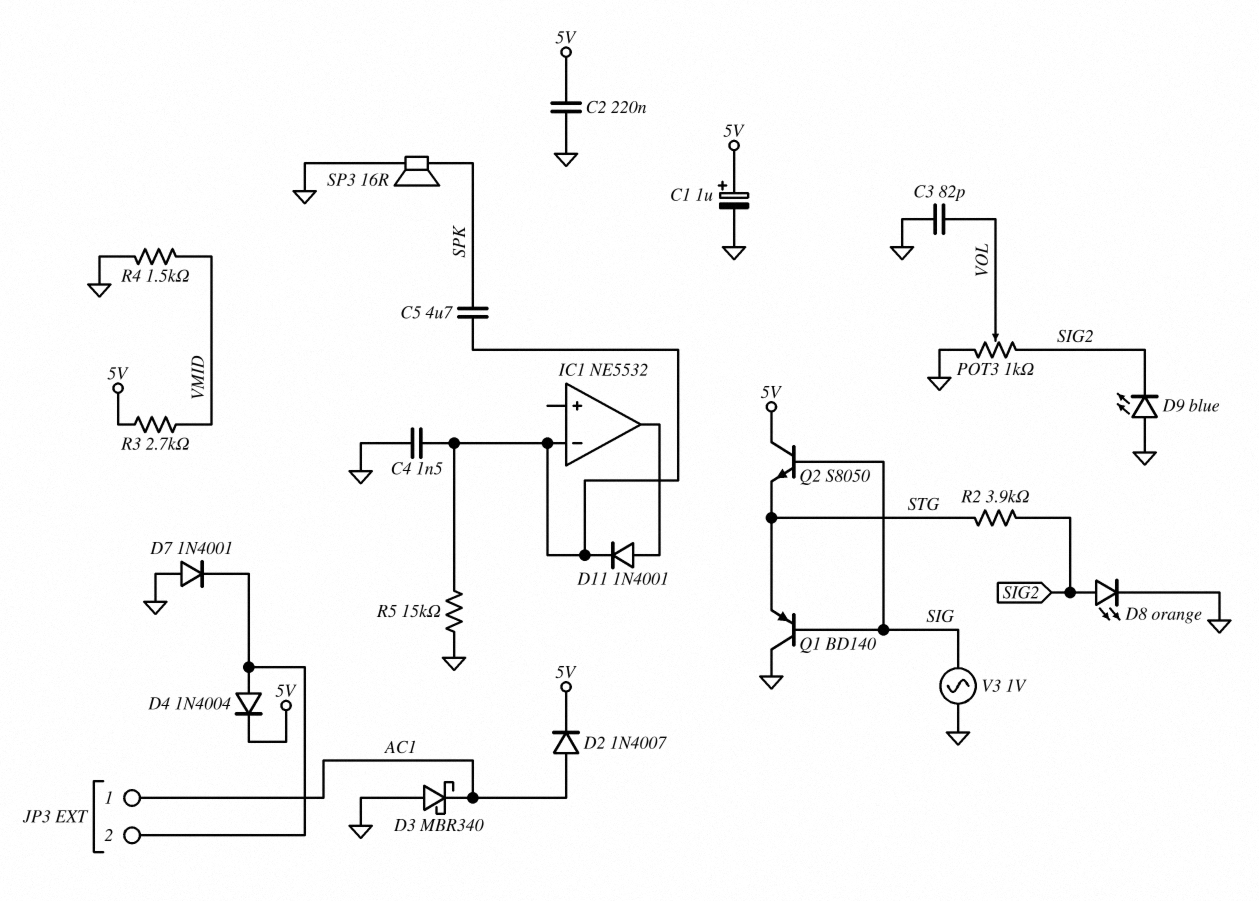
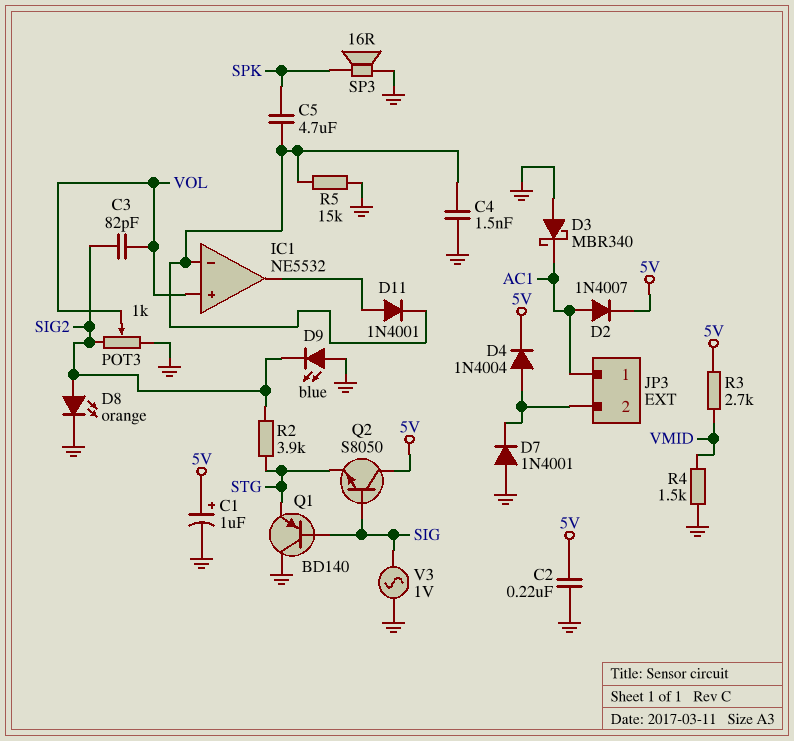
C3: 82pF (GND, VOL) -> 82pF (SIG2, VOL)
IC1 pin in+: none -> VOL

